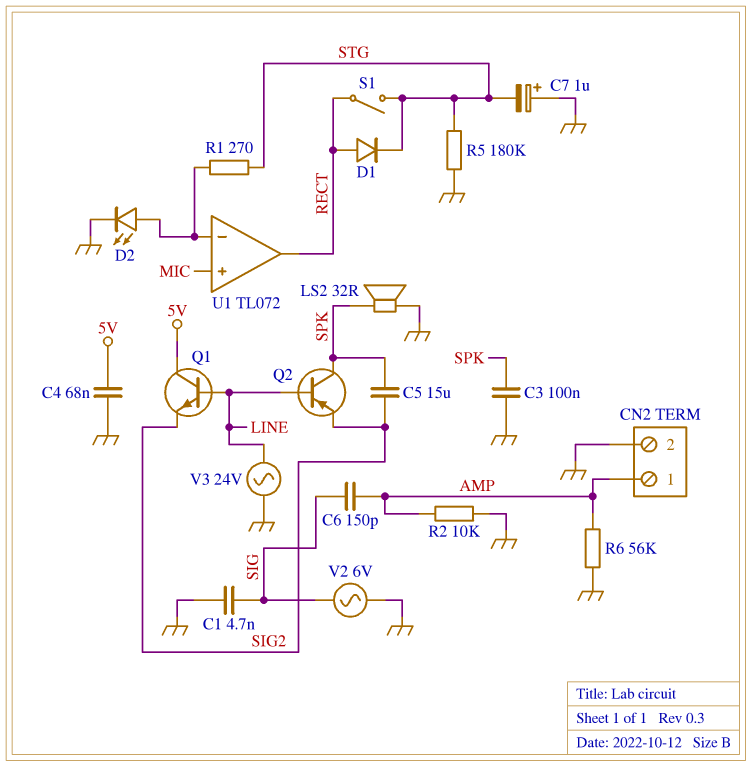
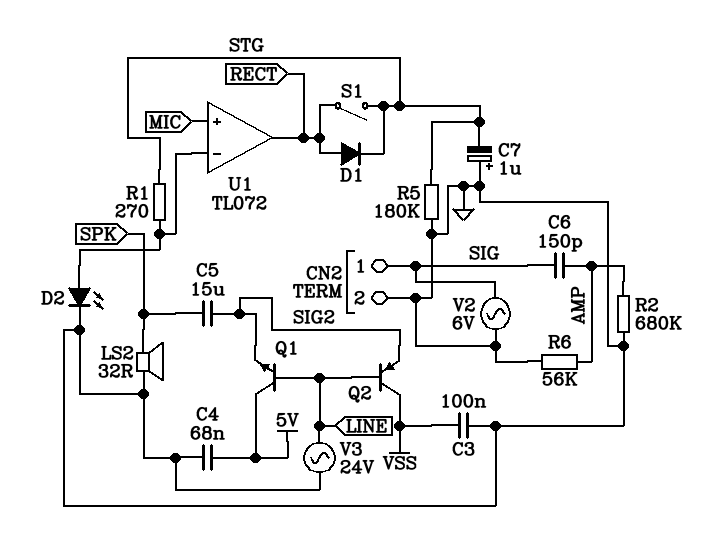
C1: 4.7nF (GND, SIG) -> none
C3: 100nF (GND, SPK) -> 100nF (GND, VSS)
CN2 pin 1: AMP -> SIG
Q2: PNP (B LINE, C SPK, E SIG2) -> PNP (B LINE, C VSS, E SIG2)
R2: 10k (AMP, GND) -> 680k (AMP, GND)

